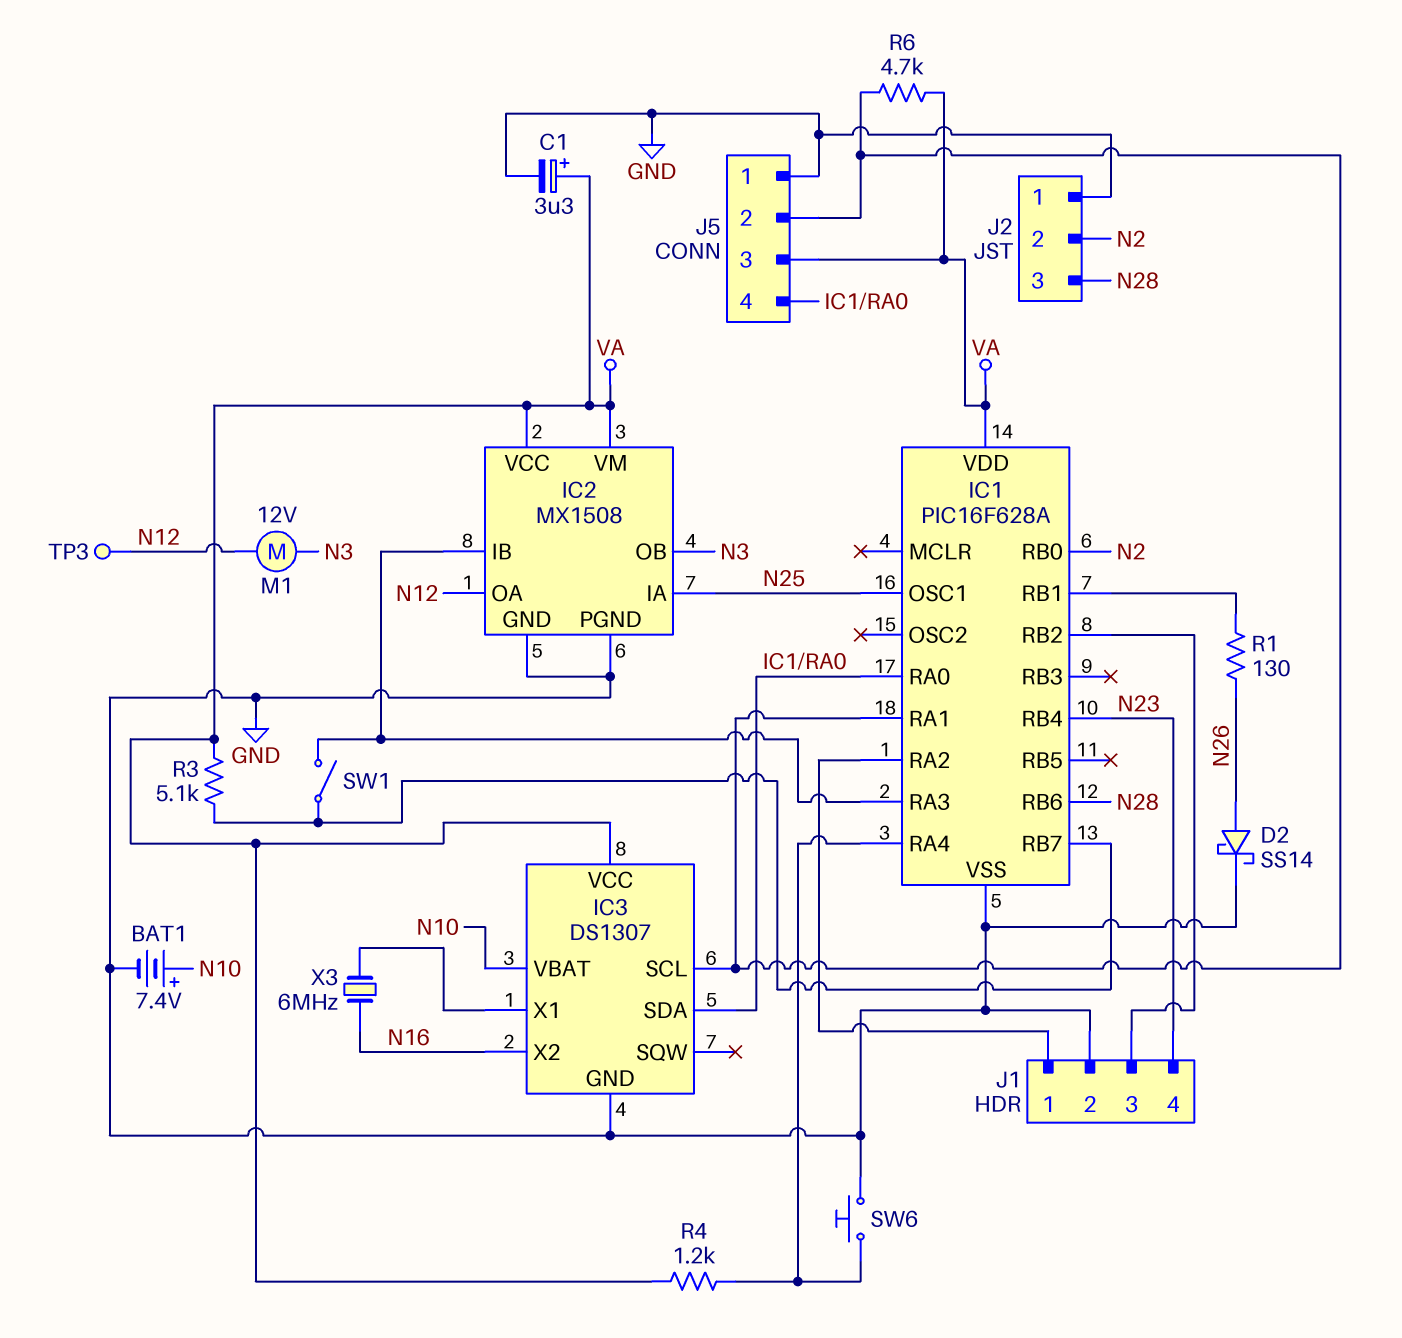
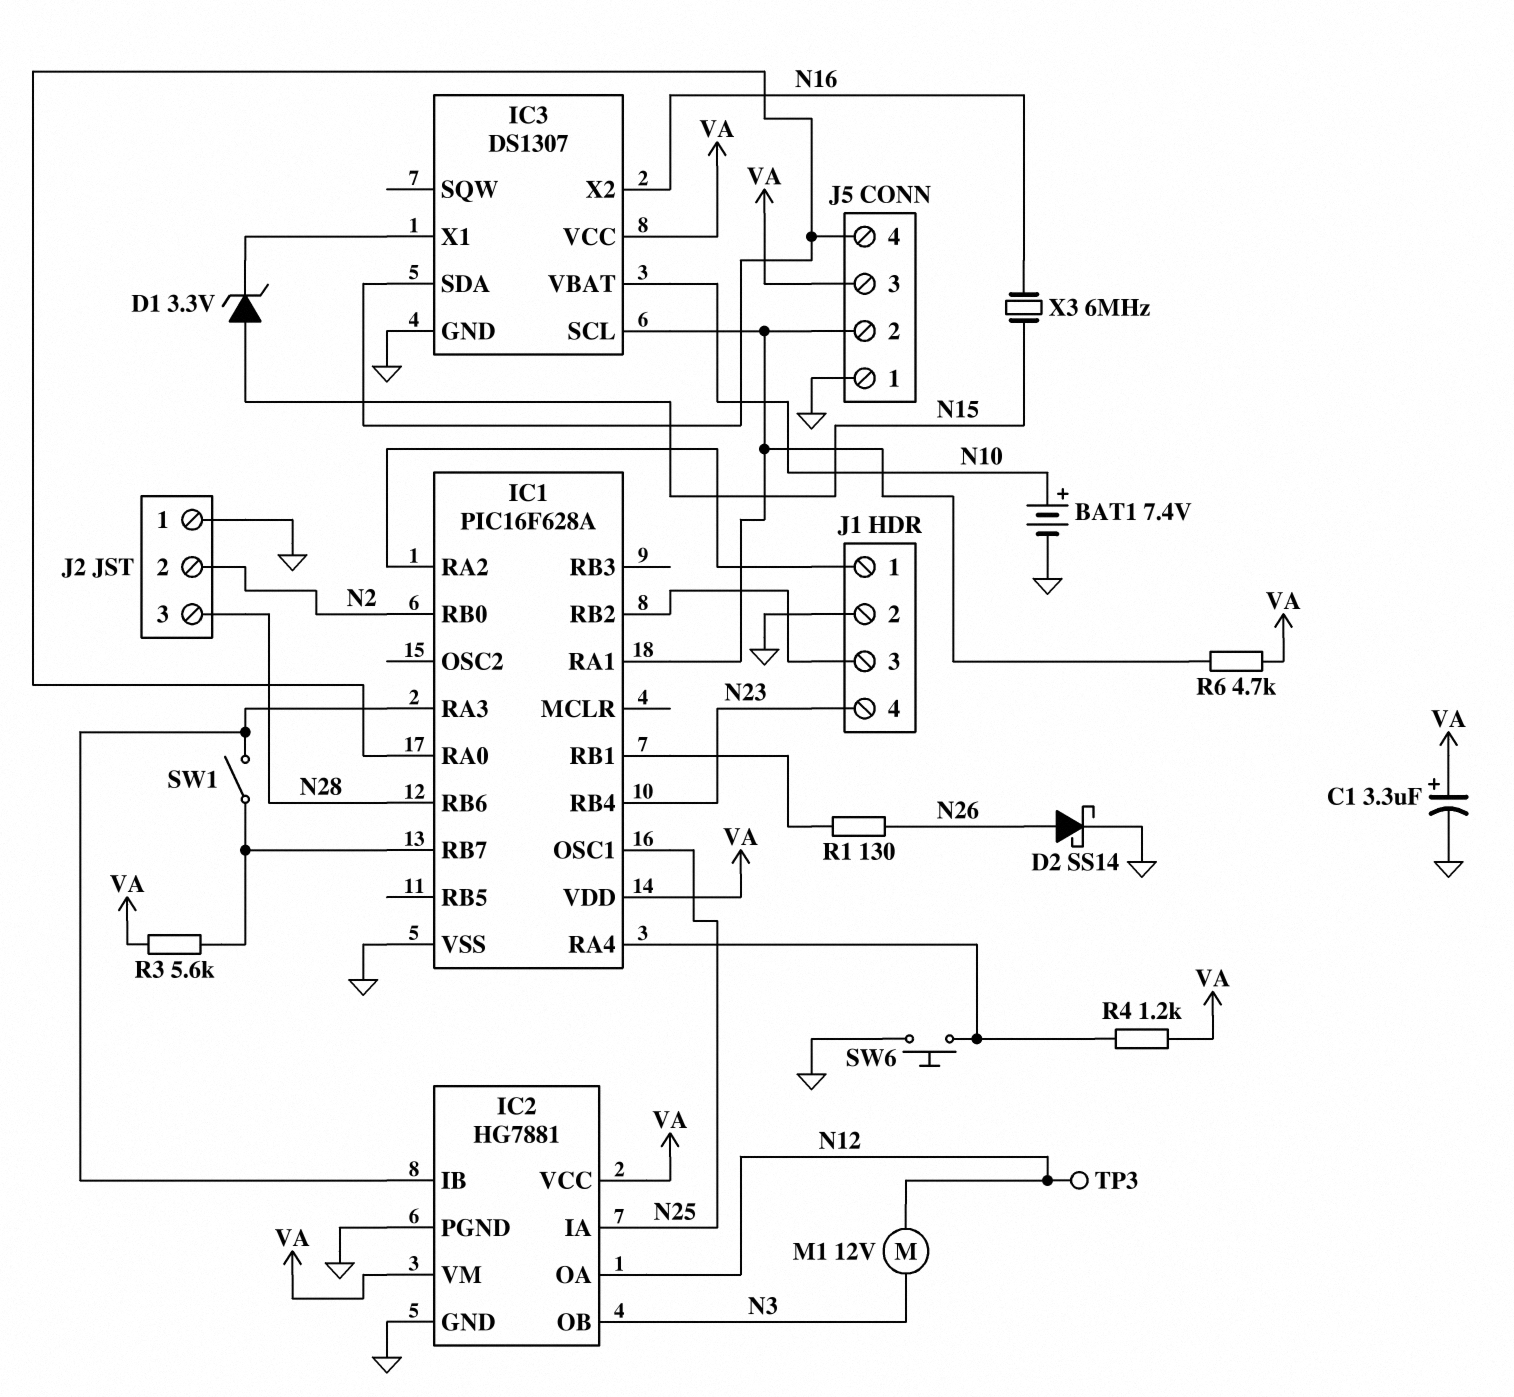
D1: none -> zener 3.3V (A N15, K IC3/X1)
IC2: MX1508 -> HG7881
R3: 5.1k (IC1/RB7, VA) -> 5.6k (IC1/RB7, VA)
X3: 6MHz (IC3/X1, N16) -> 6MHz (N15, N16)

